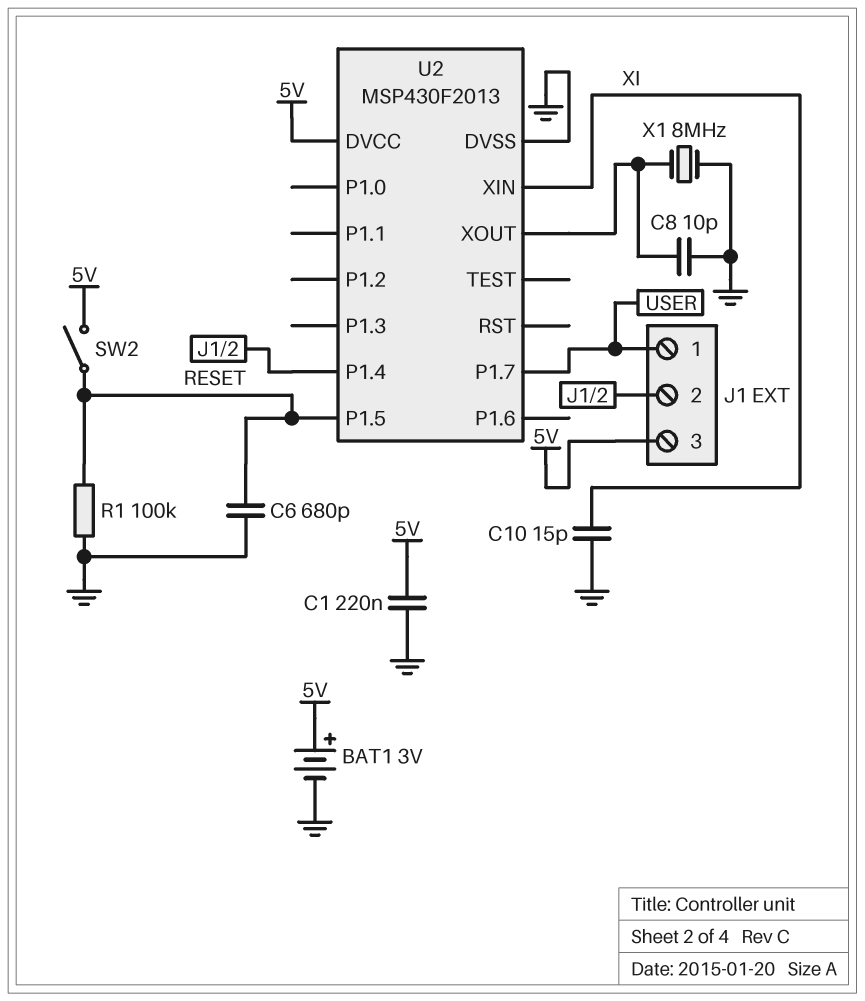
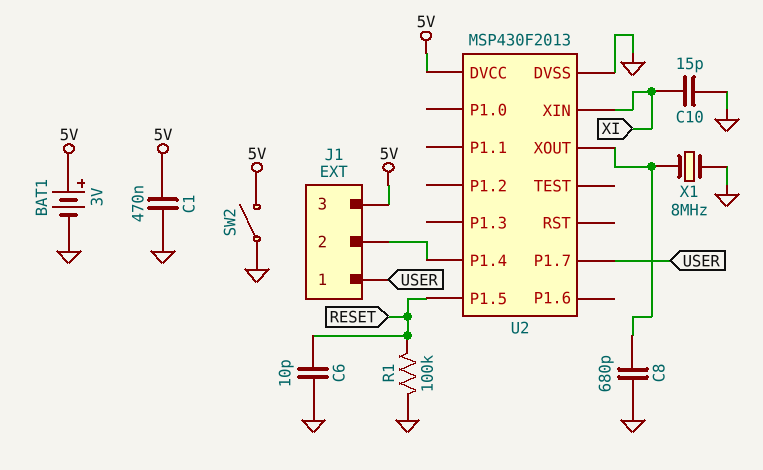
C1: 220nF (5V, GND) -> 470nF (5V, GND)
C6: 680pF (GND, RESET) -> 10pF (GND, RESET)
C8: 10pF (GND, U2/XOUT) -> 680pF (GND, U2/XOUT)
SW2: switch (5V, RESET) -> switch (5V, GND)

